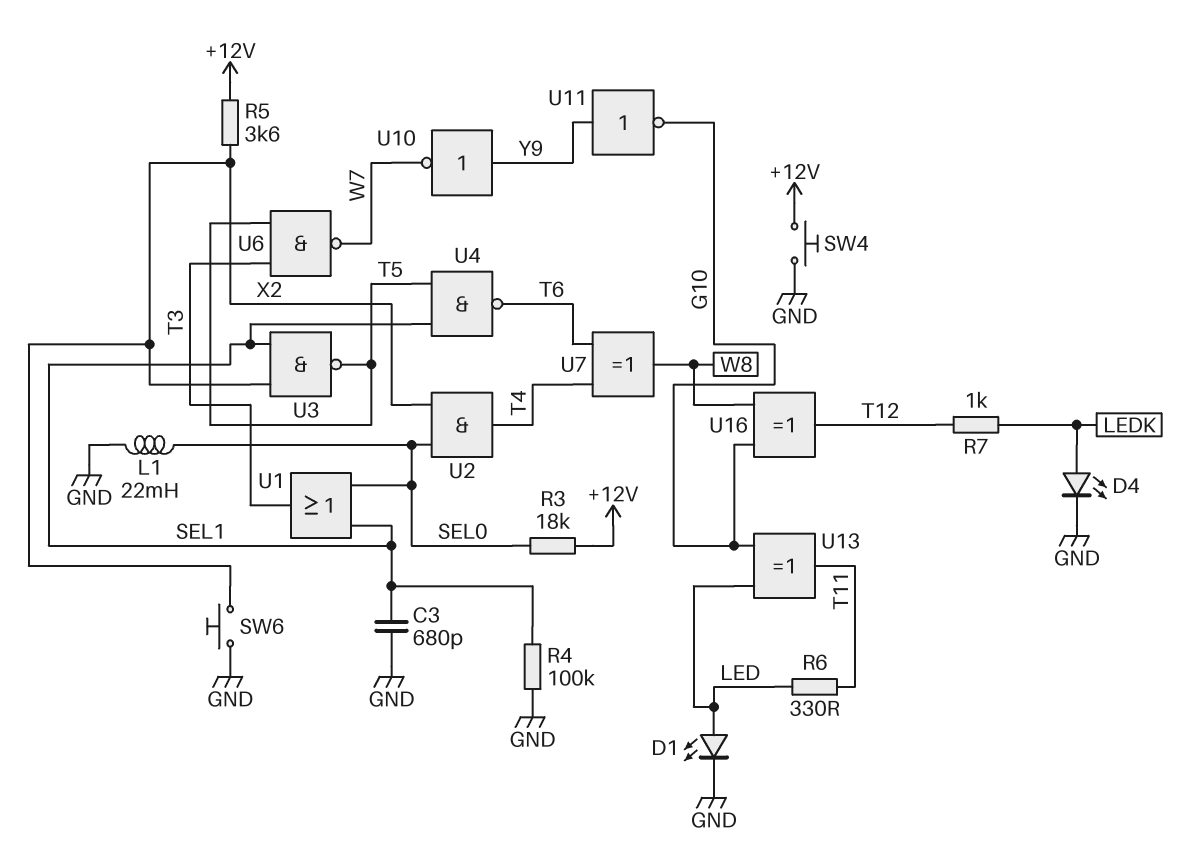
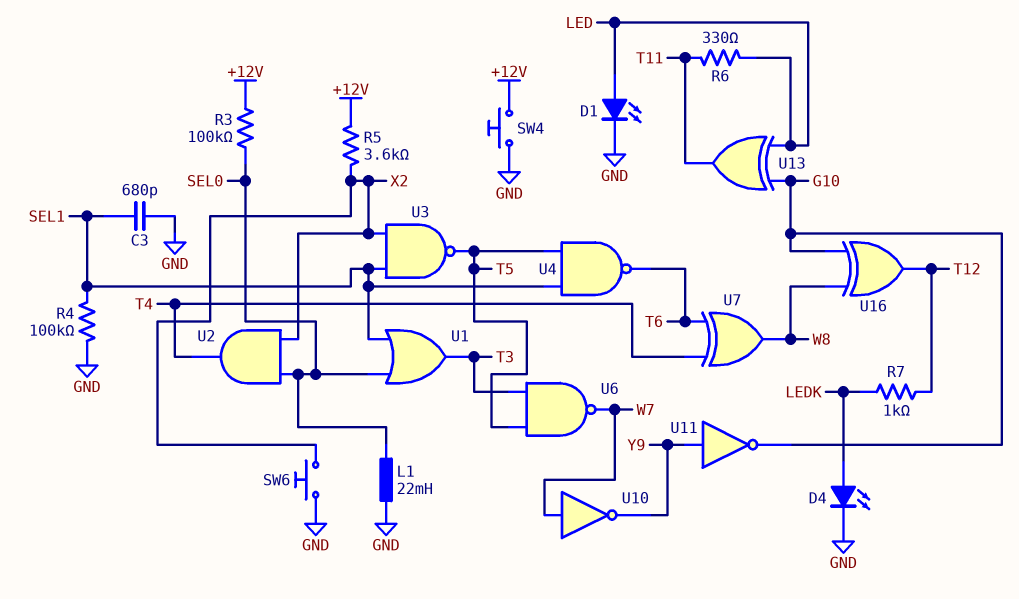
R3: 18k (+12V, SEL0) -> 100k (+12V, SEL0)
U10: NOT (in Y9, out W7) -> NOT (in W7, out Y9)

